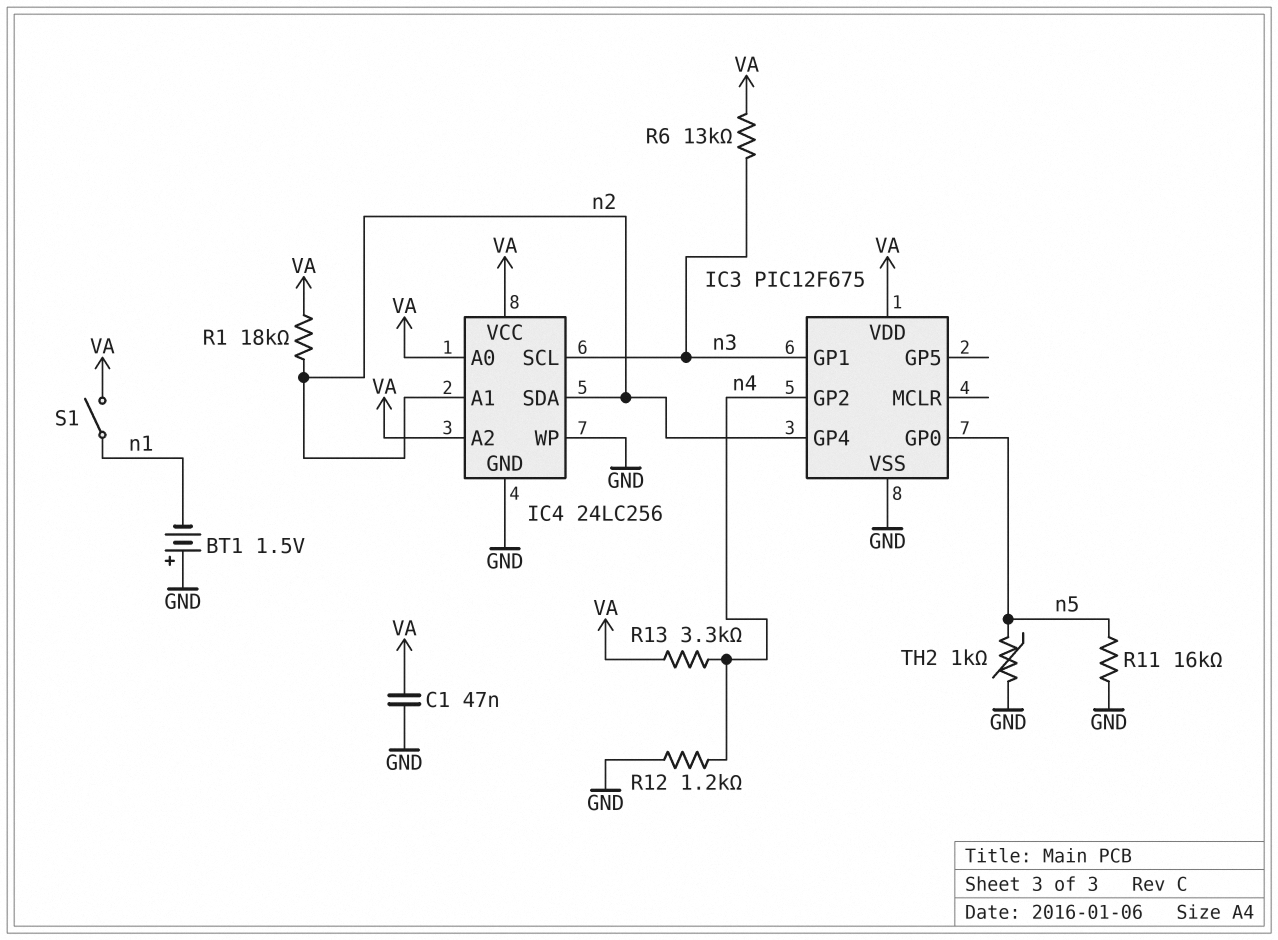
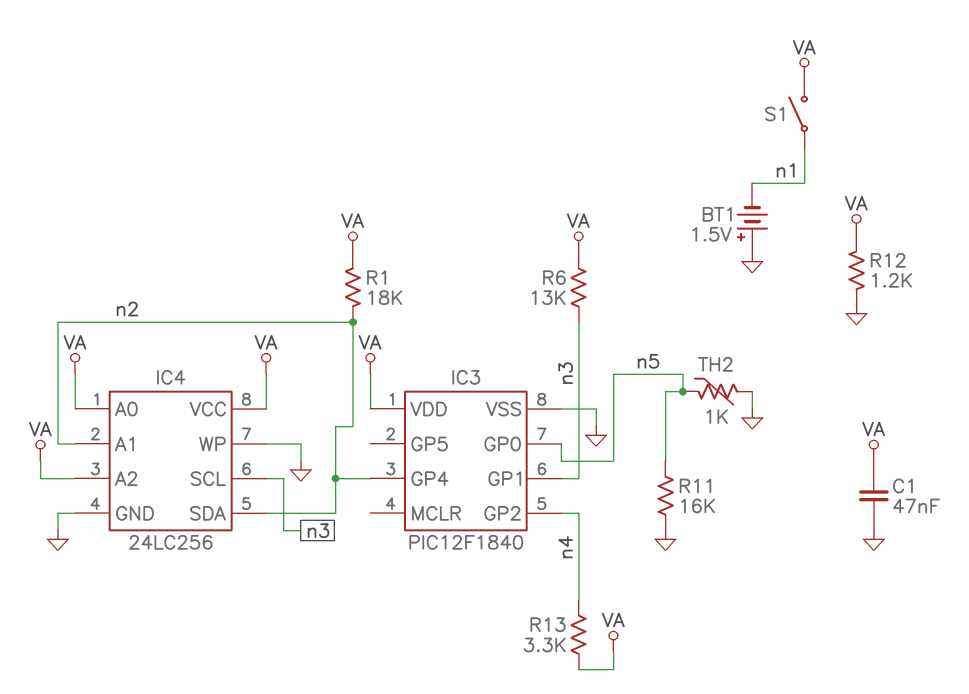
IC3: PIC12F675 -> PIC12F1840
R12: 1.2k (GND, n4) -> 1.2k (GND, VA)

